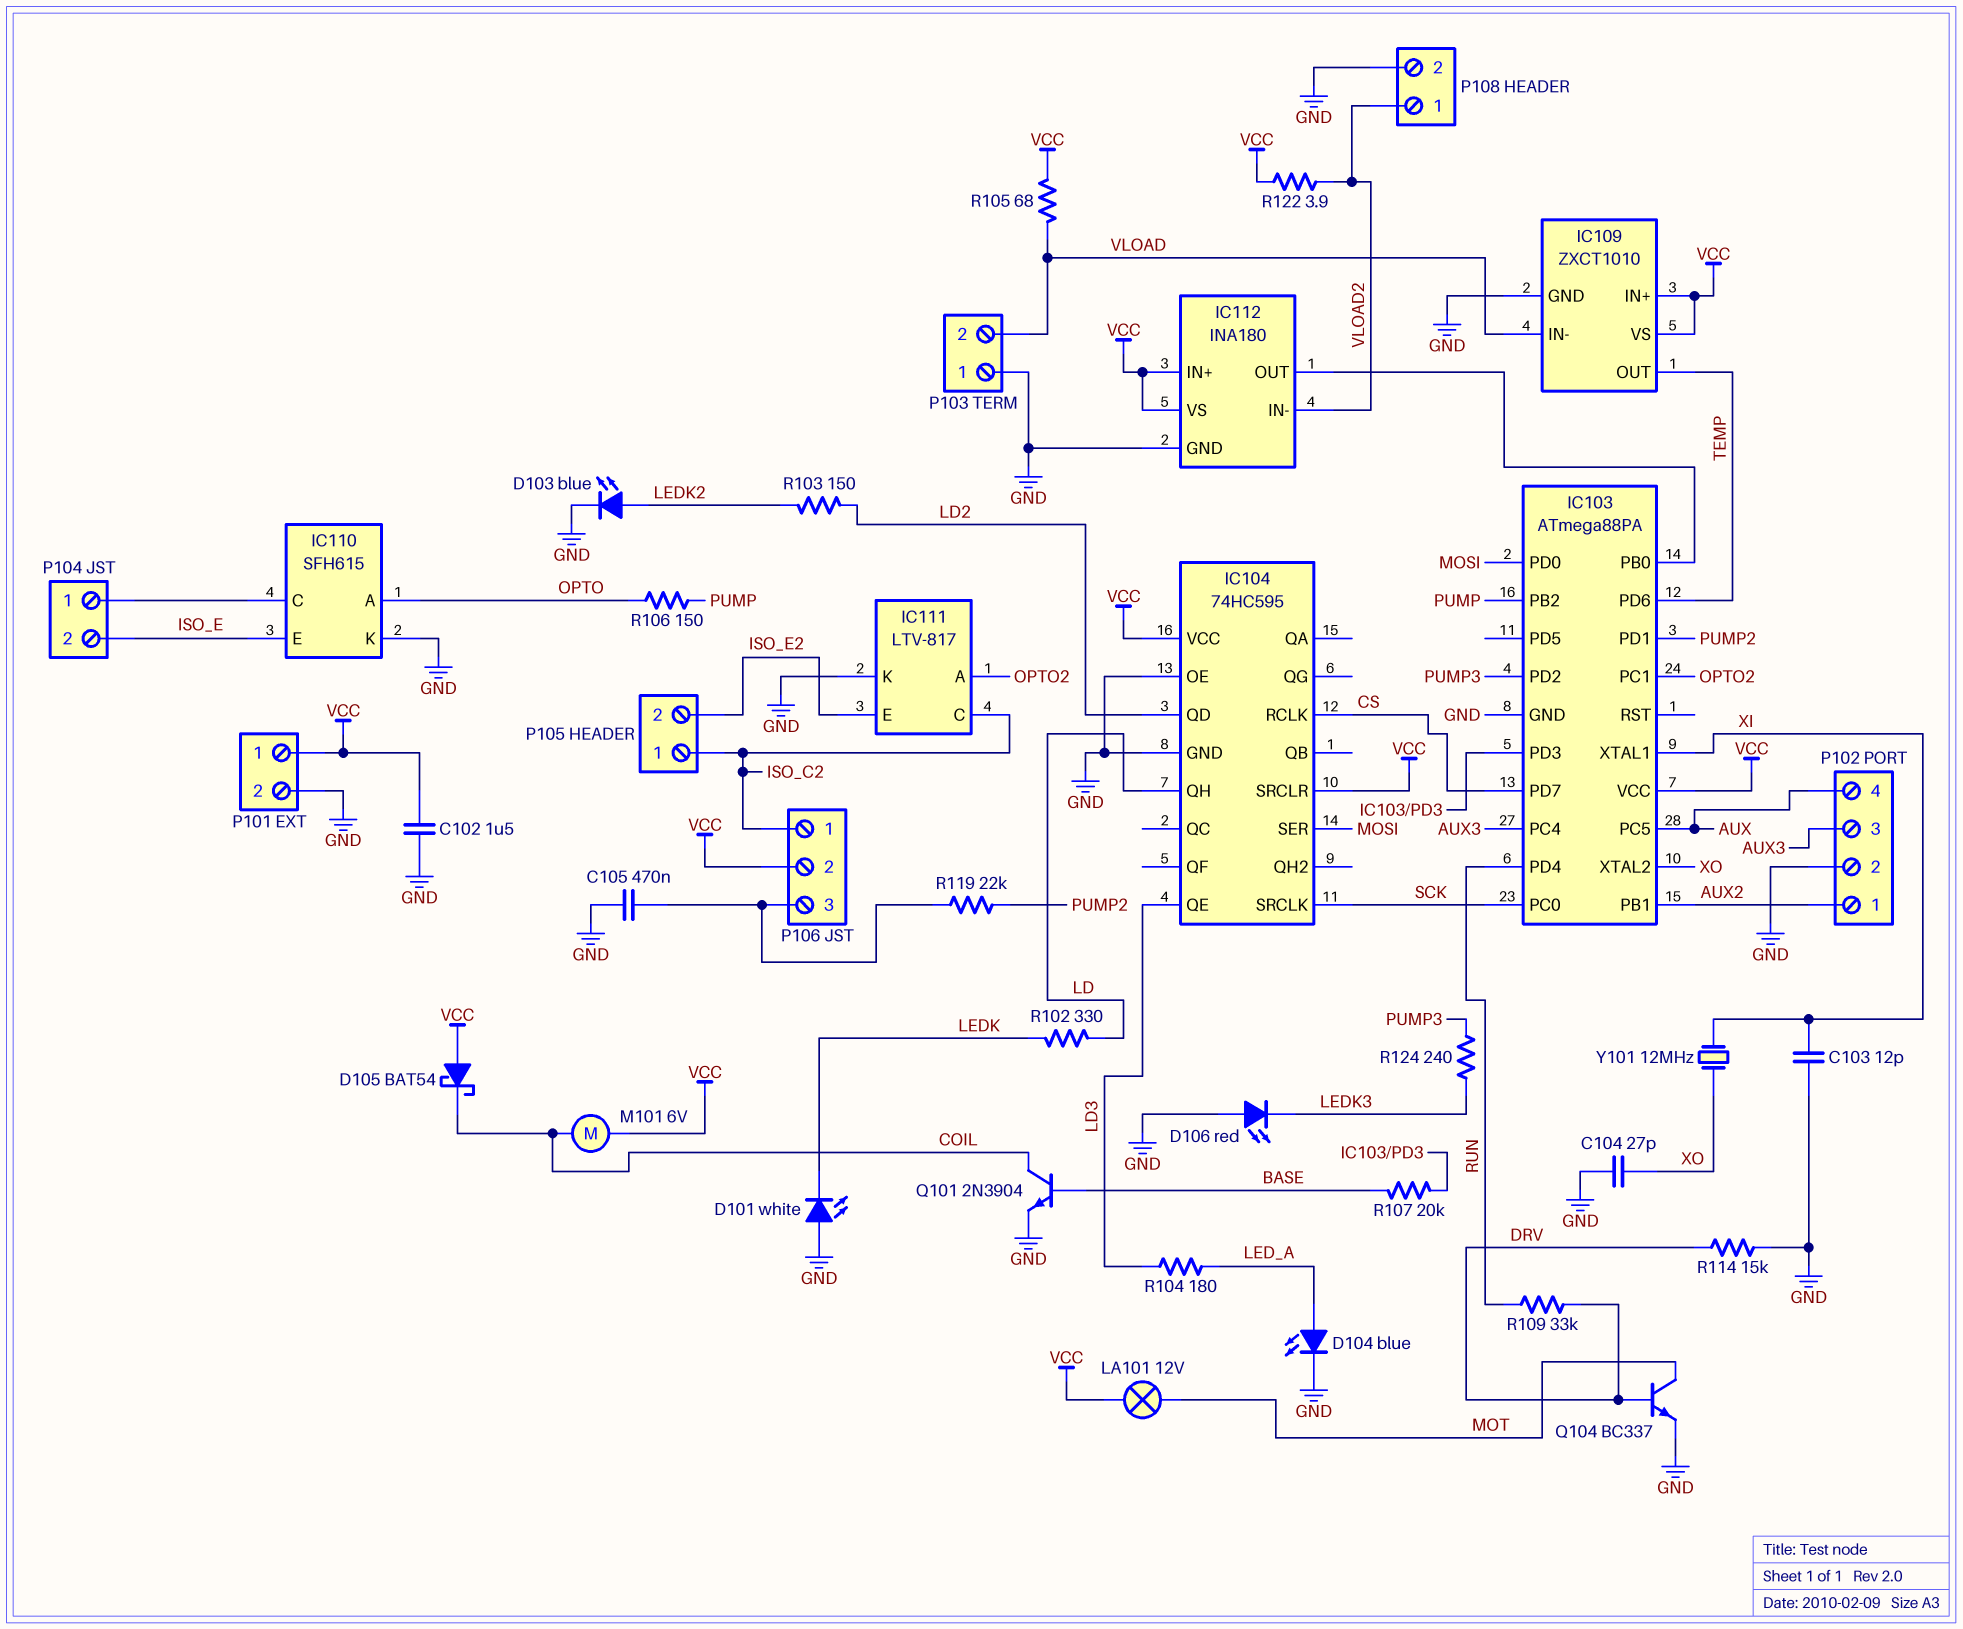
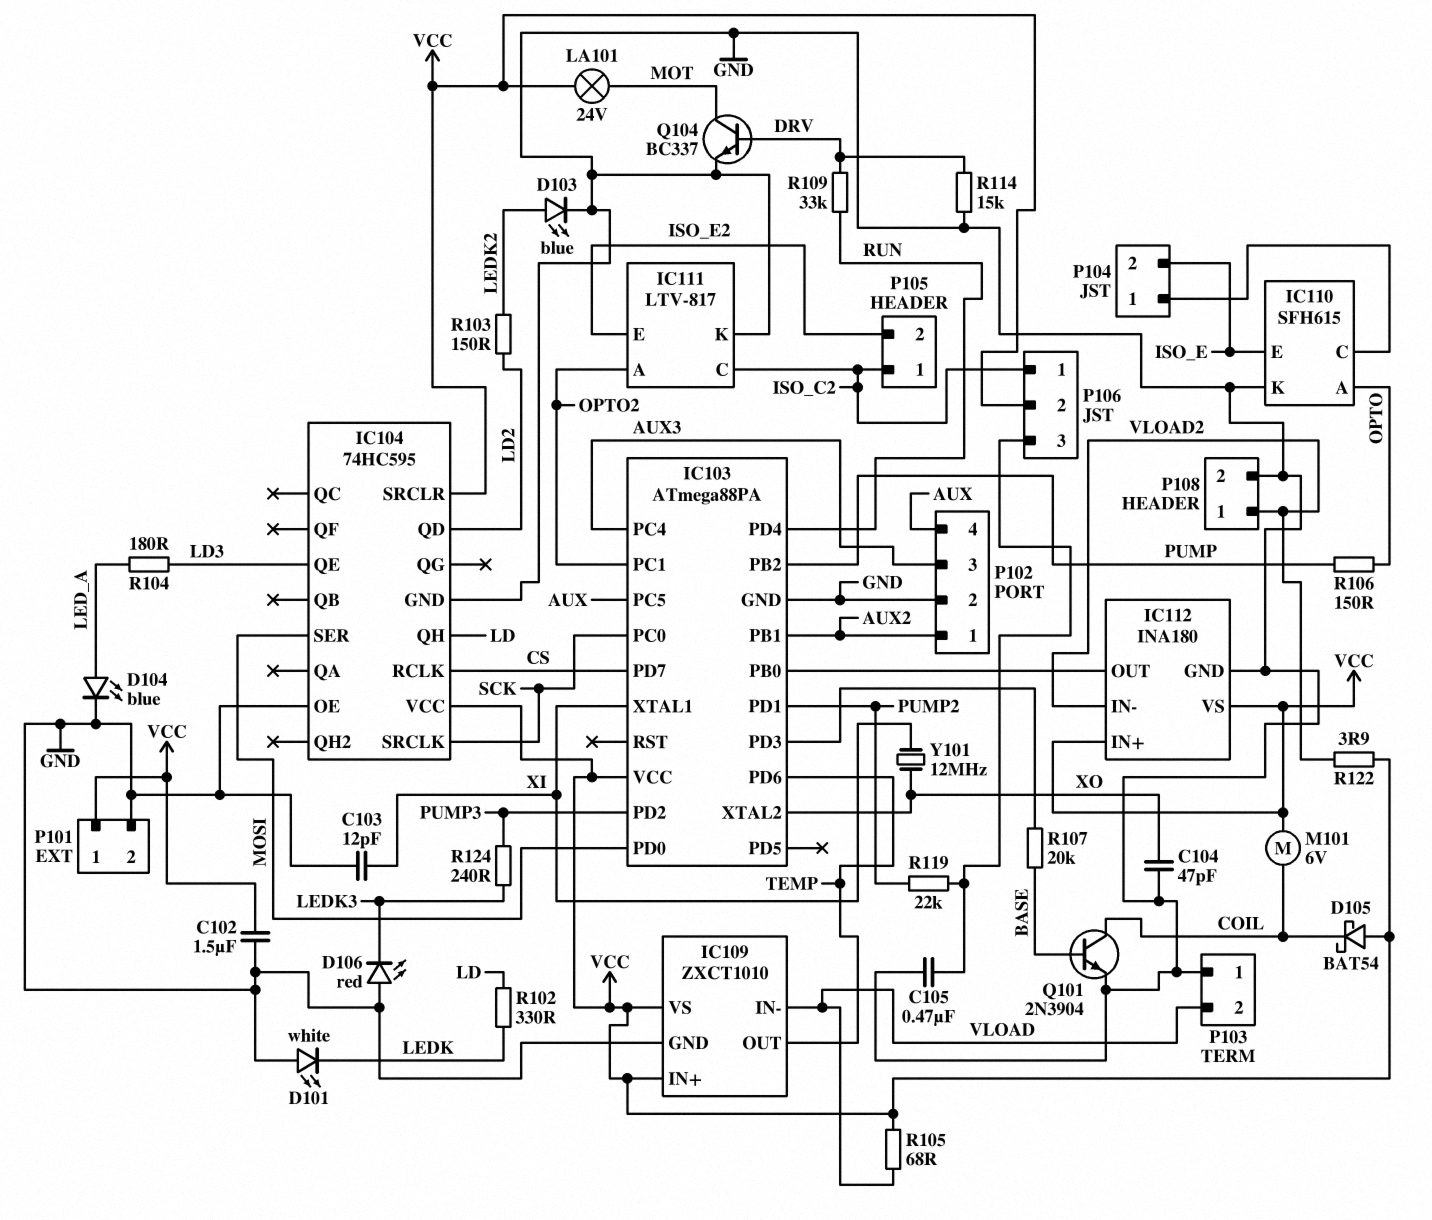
C104: 27pF (GND, XO) -> 47pF (GND, XO)
LA101: lamp 12V (MOT, VCC) -> lamp 24V (MOT, VCC)

